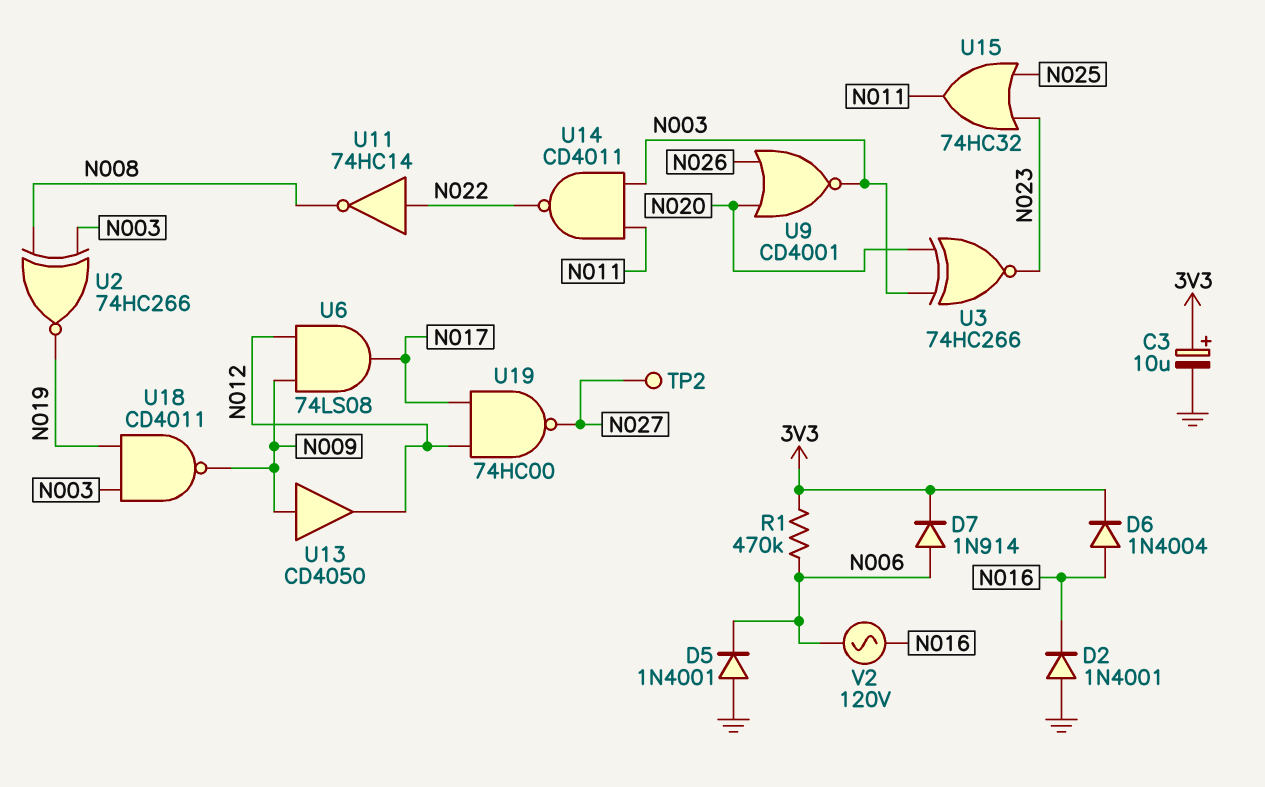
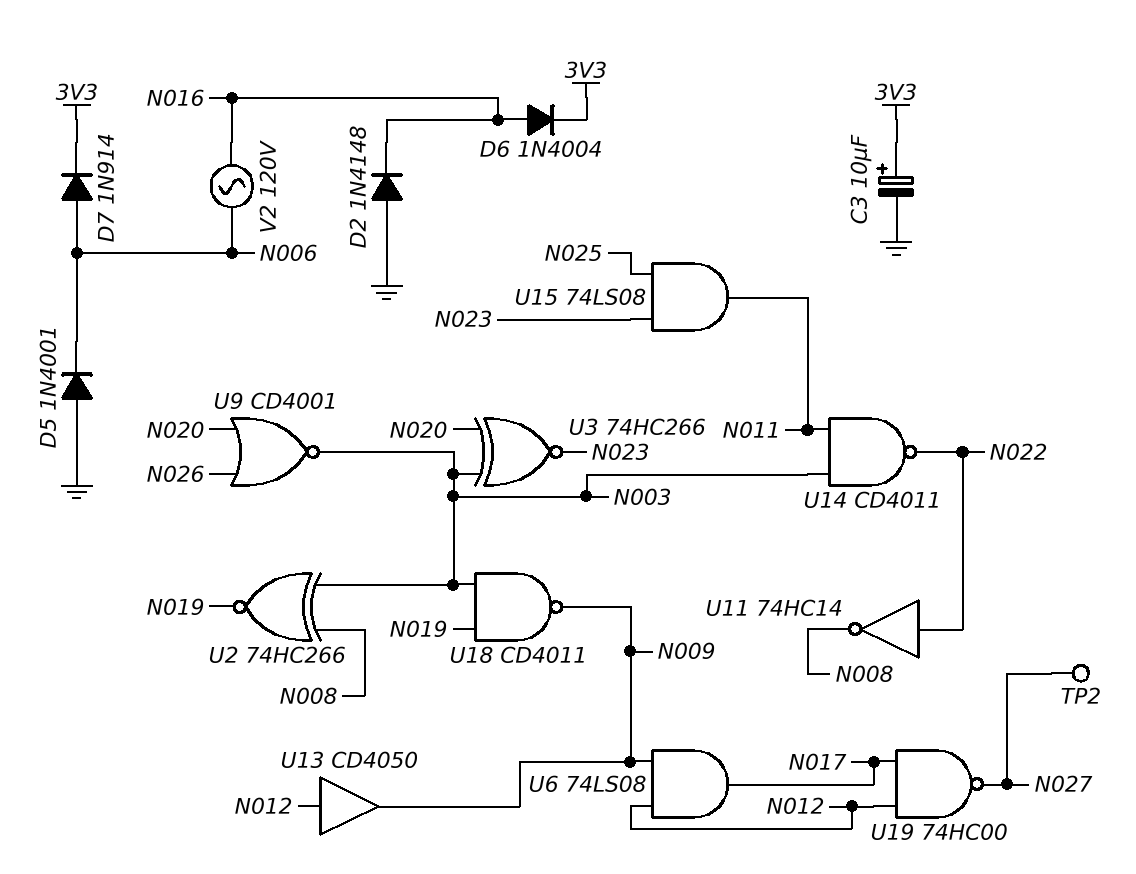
D2: diode 1N4001 (A GND, K N016) -> diode 1N4148 (A GND, K N016)
R1: 470k (3V3, N006) -> none
U13: buffer CD4050 (in N009, out N012) -> buffer CD4050 (in N012, out N009)
U15: OR 74HC32 (in N023, in N025, out N011) -> AND 74LS08 (in N023, in N025, out N011)

